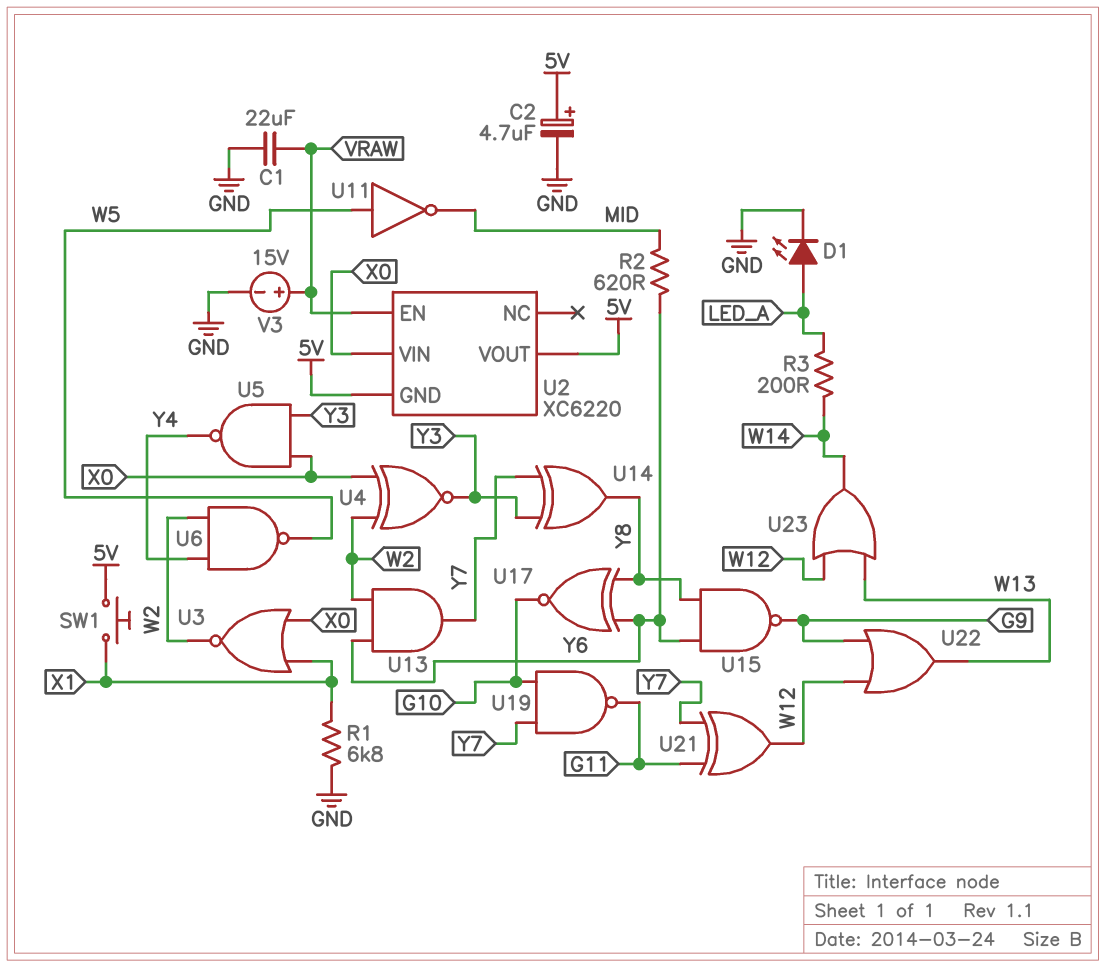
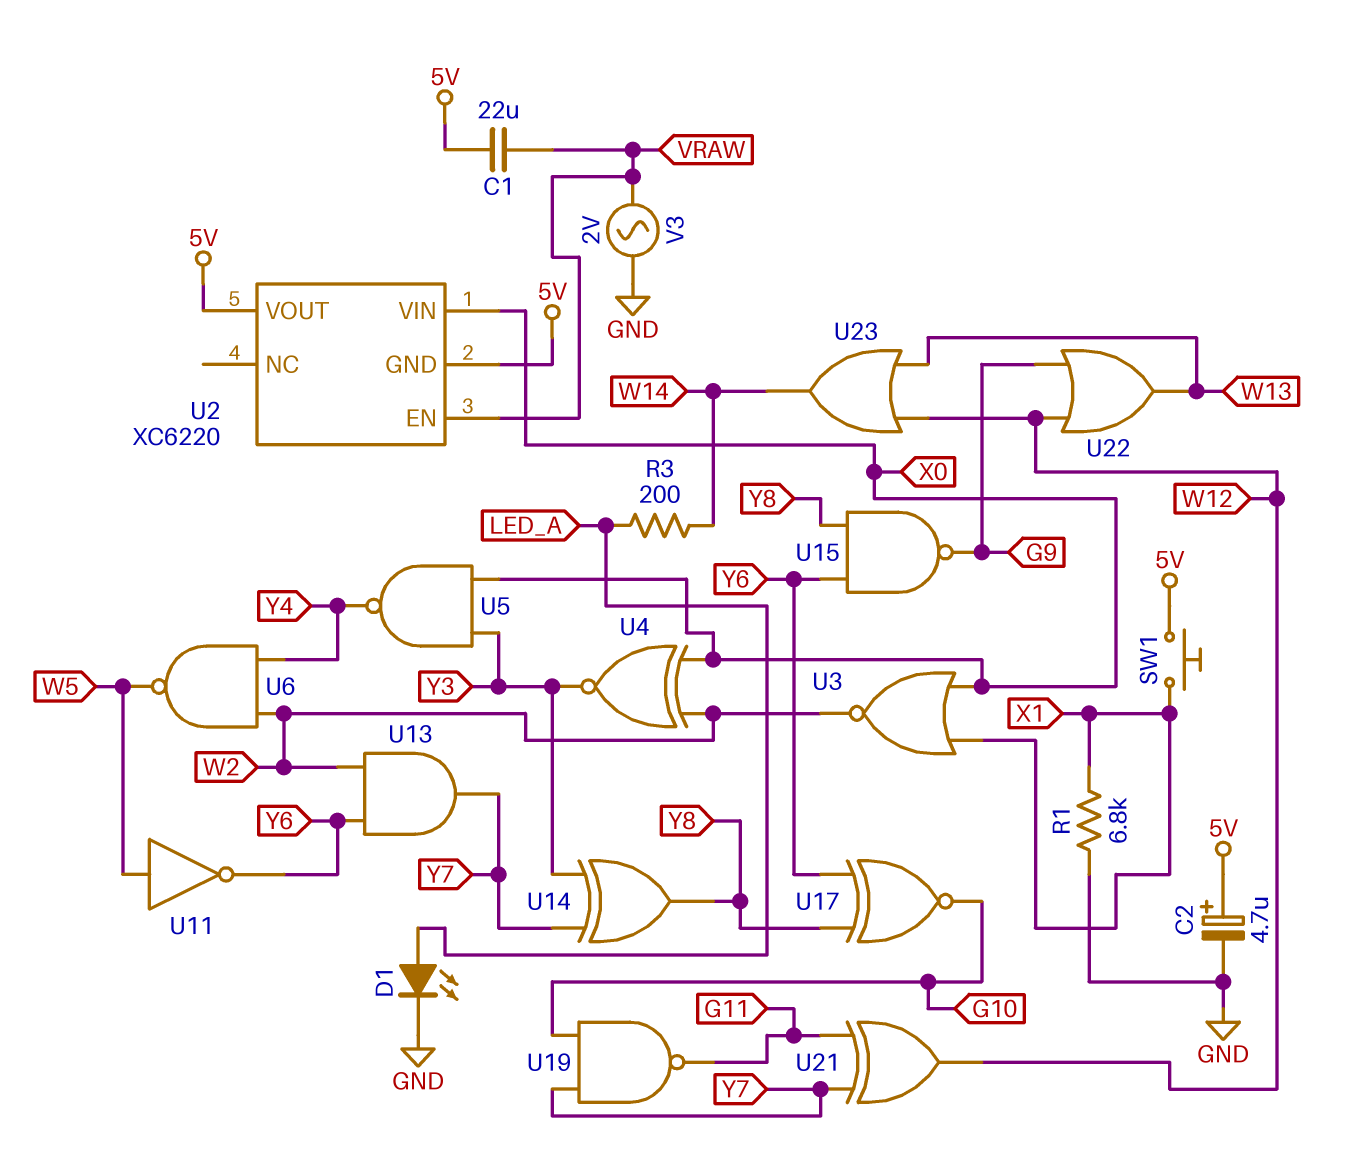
C1: 22uF (GND, VRAW) -> 22uF (5V, VRAW)
R2: 620 (MID, Y6) -> none
U11: NOT (in W5, out MID) -> NOT (in W5, out Y6)
V3: 15V (plus VRAW, minus GND) -> AC 2V (GND, VRAW)

